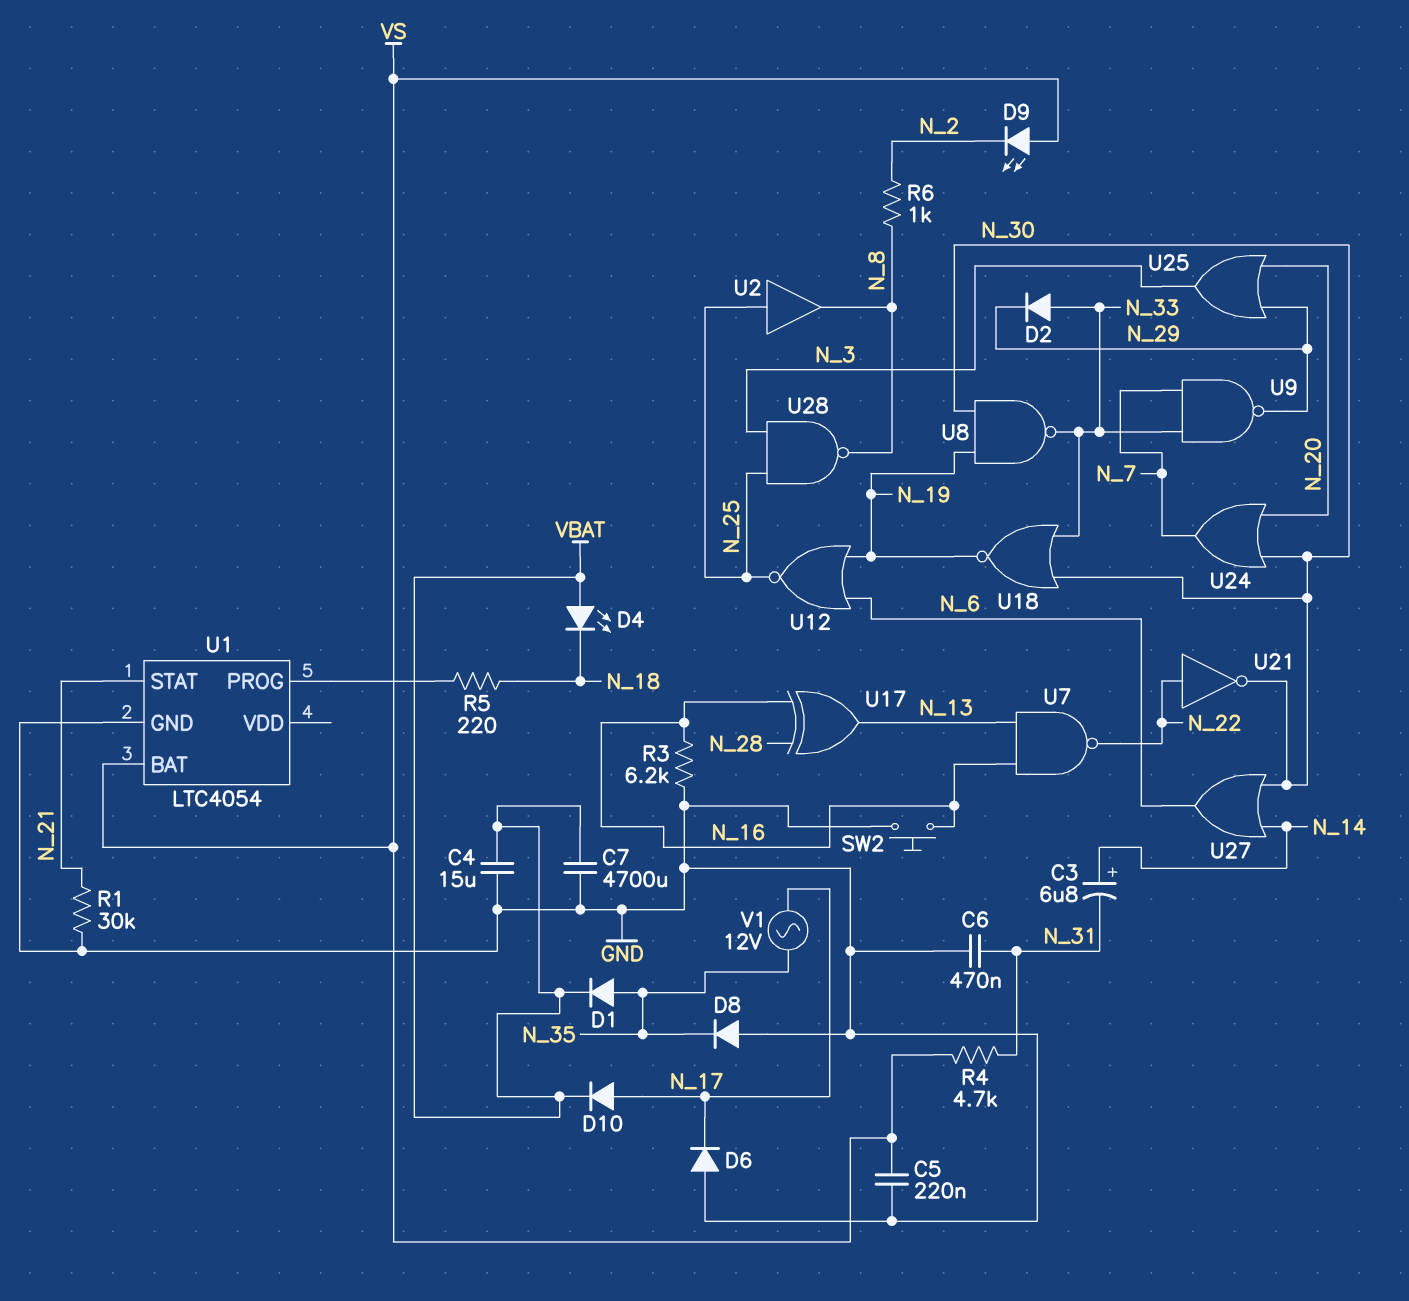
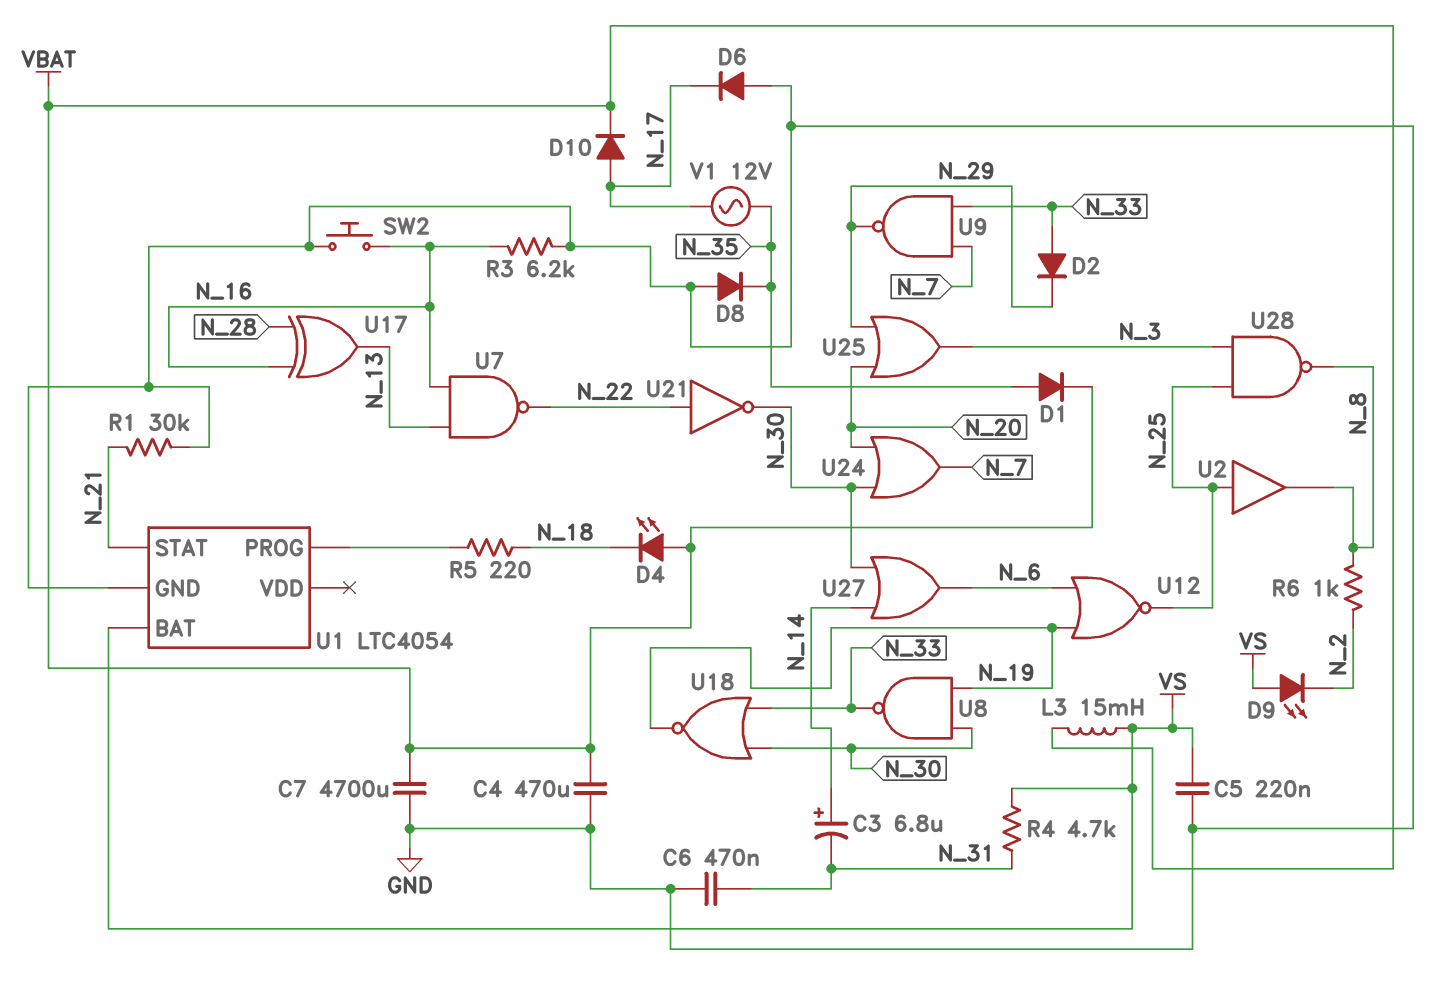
C4: 15uF (GND, VBAT) -> 470uF (GND, VBAT)
L3: none -> 15mH (VBAT, VS)

